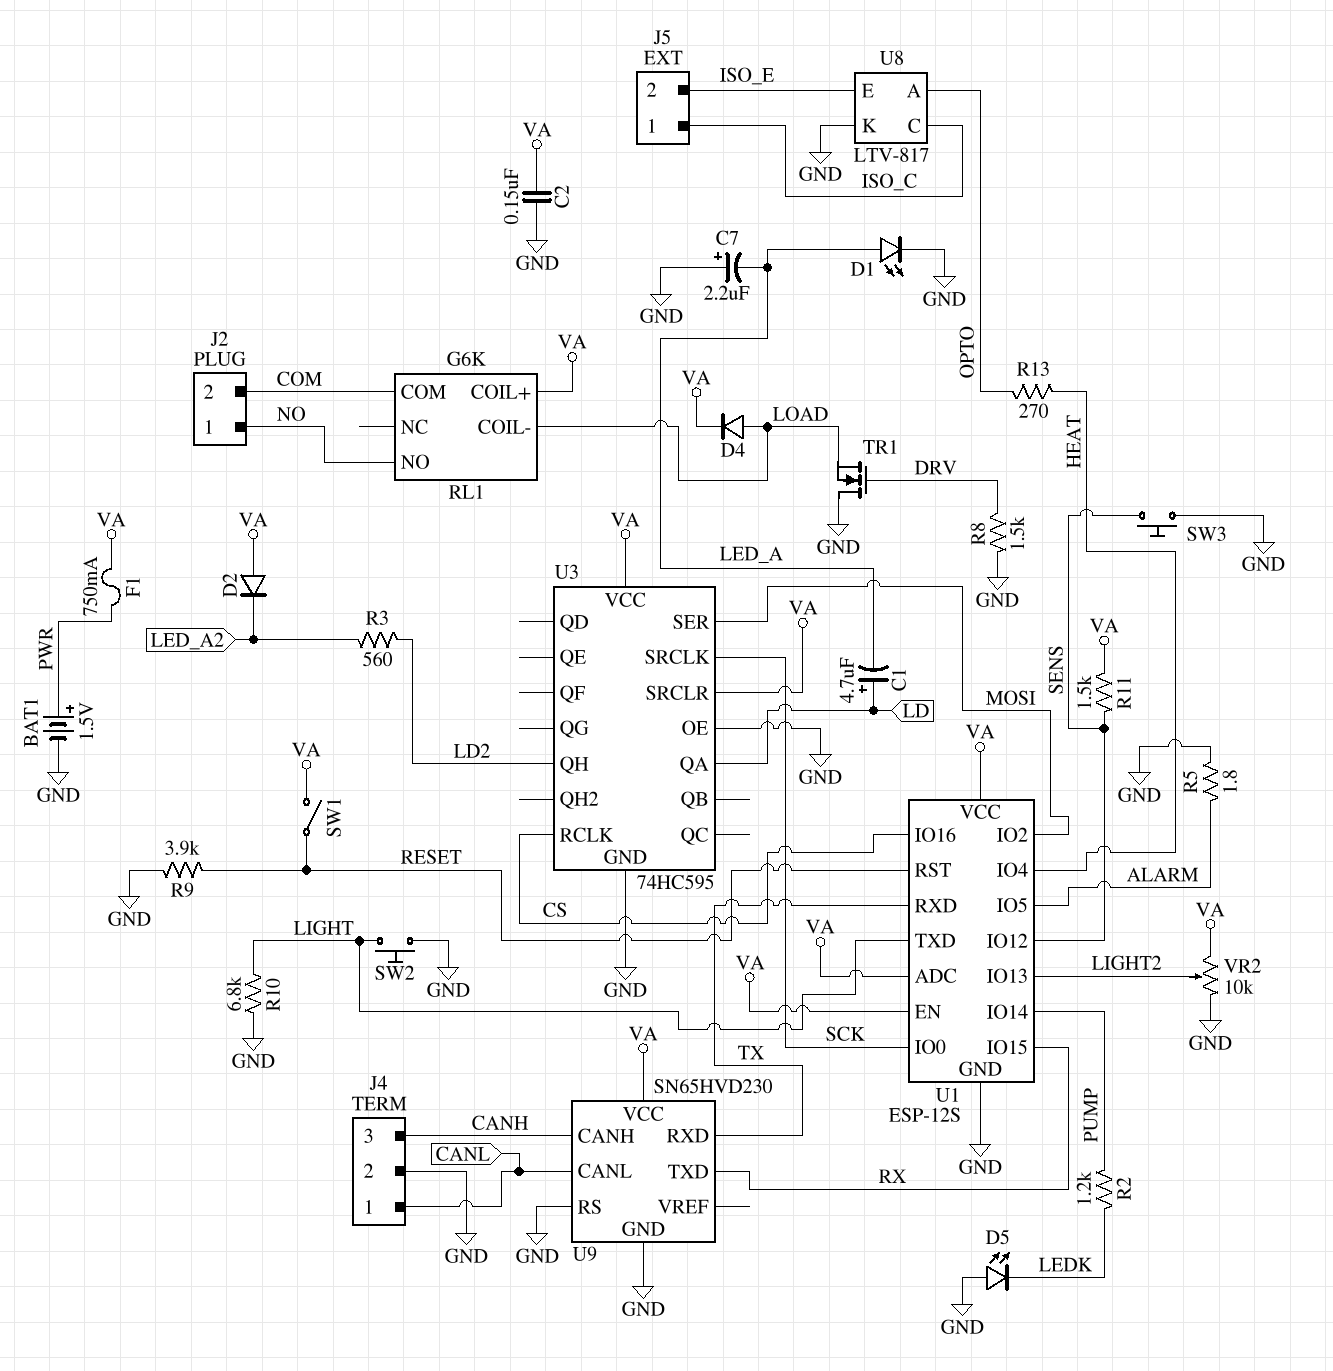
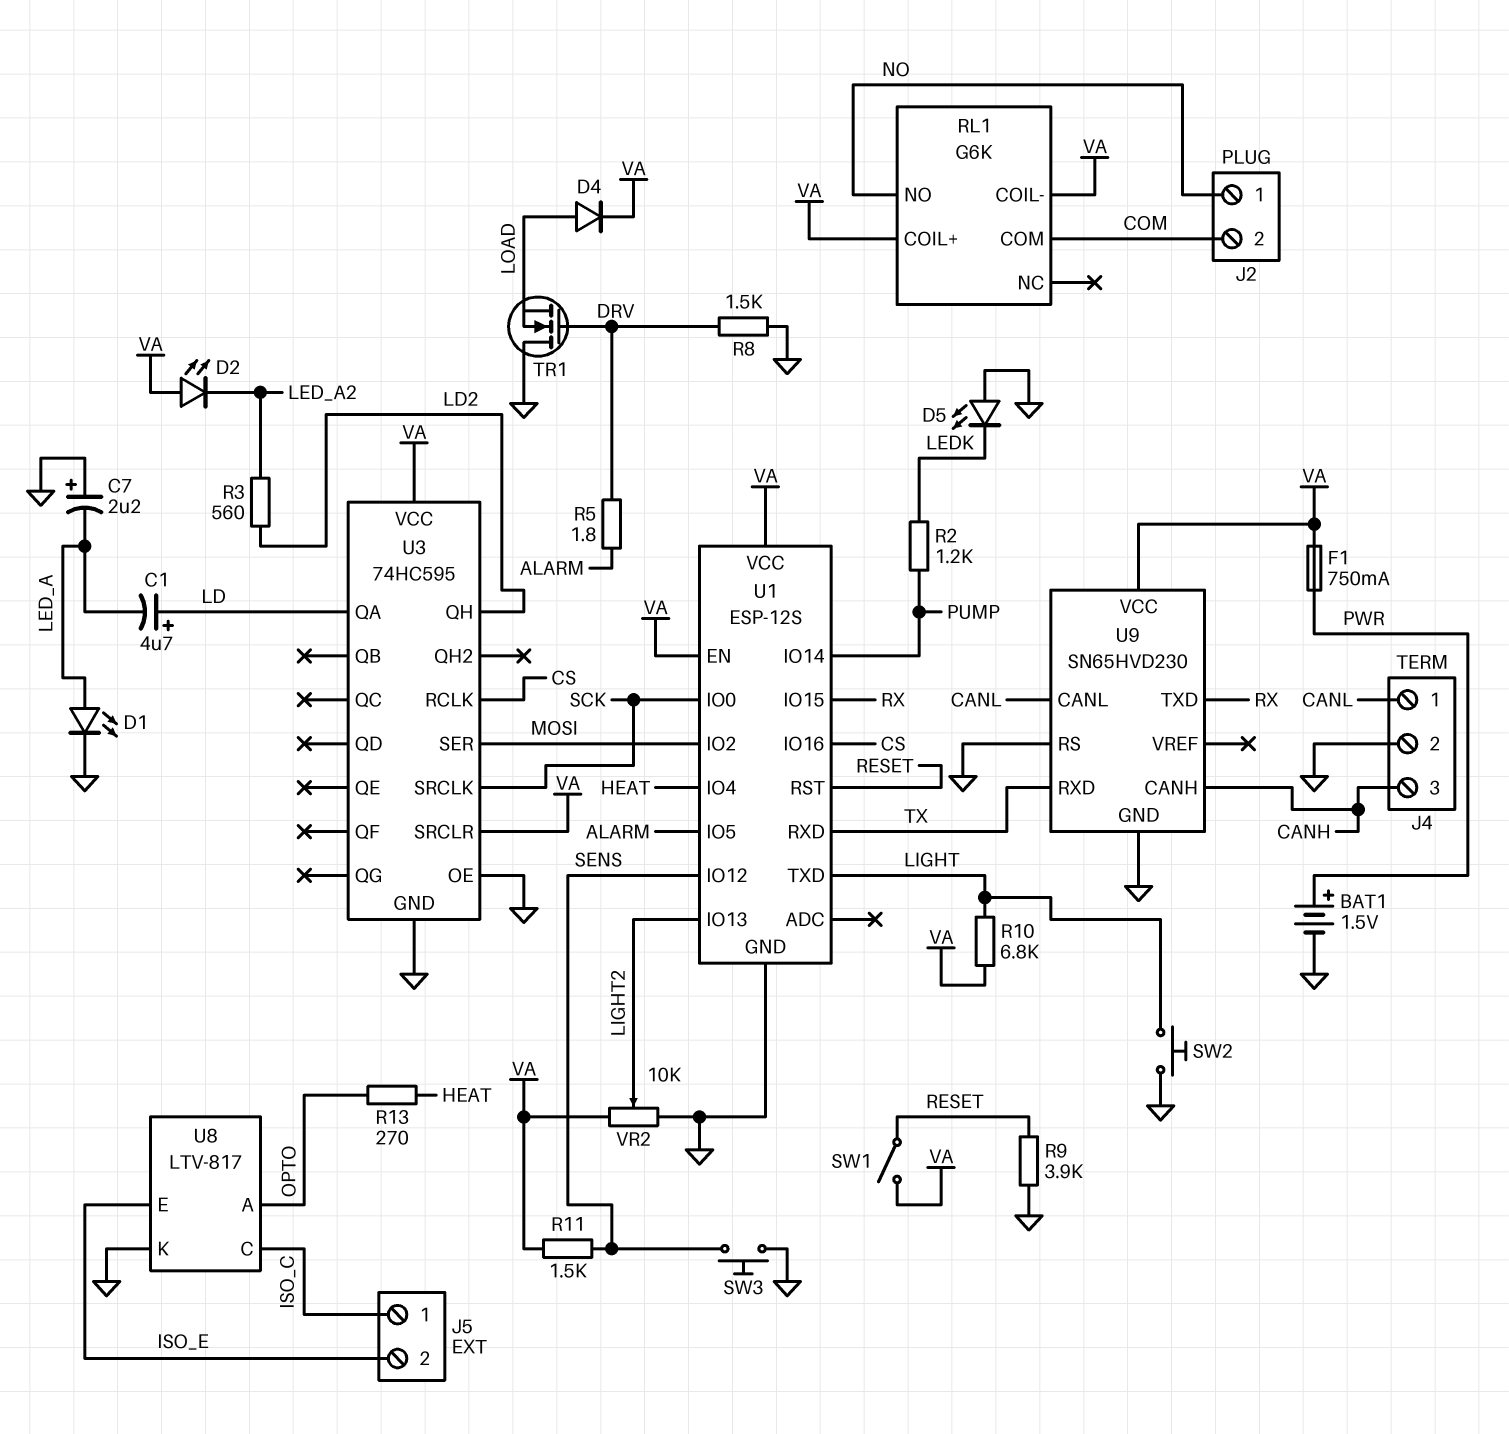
C2: 150nF (GND, VA) -> none
D2: diode (A VA, K LED_A2) -> LED (A VA, K LED_A2)
R5: 1.8 (ALARM, GND) -> 1.8 (ALARM, DRV)
R10: 6.8k (GND, LIGHT) -> 6.8k (LIGHT, VA)
RL1 pin COIL-: LOAD -> VA
U1 pin ADC: VA -> none

